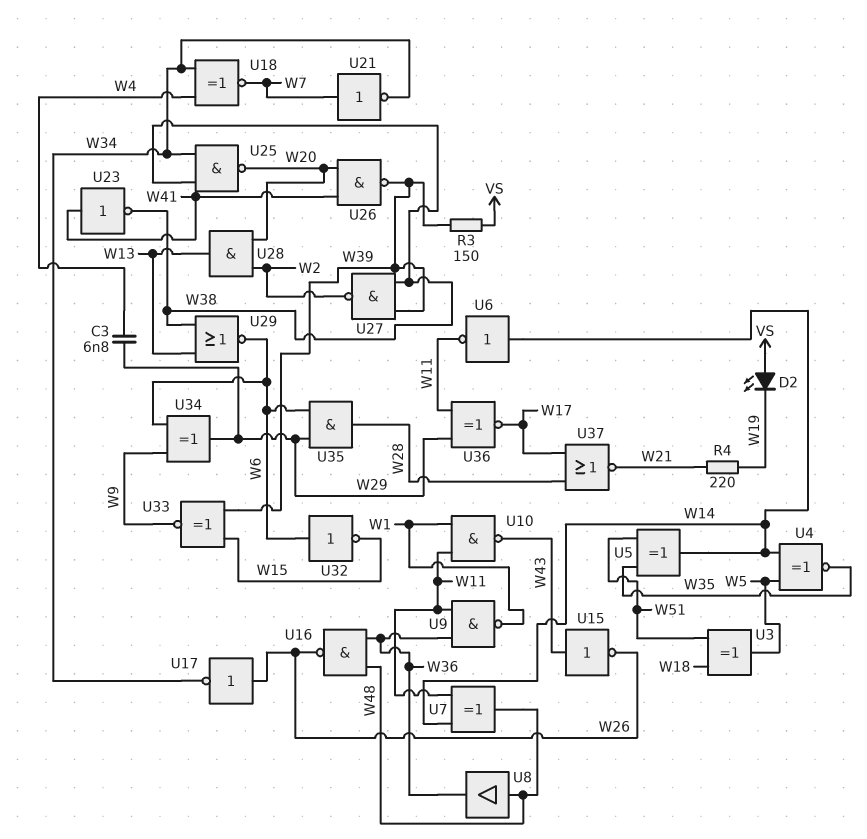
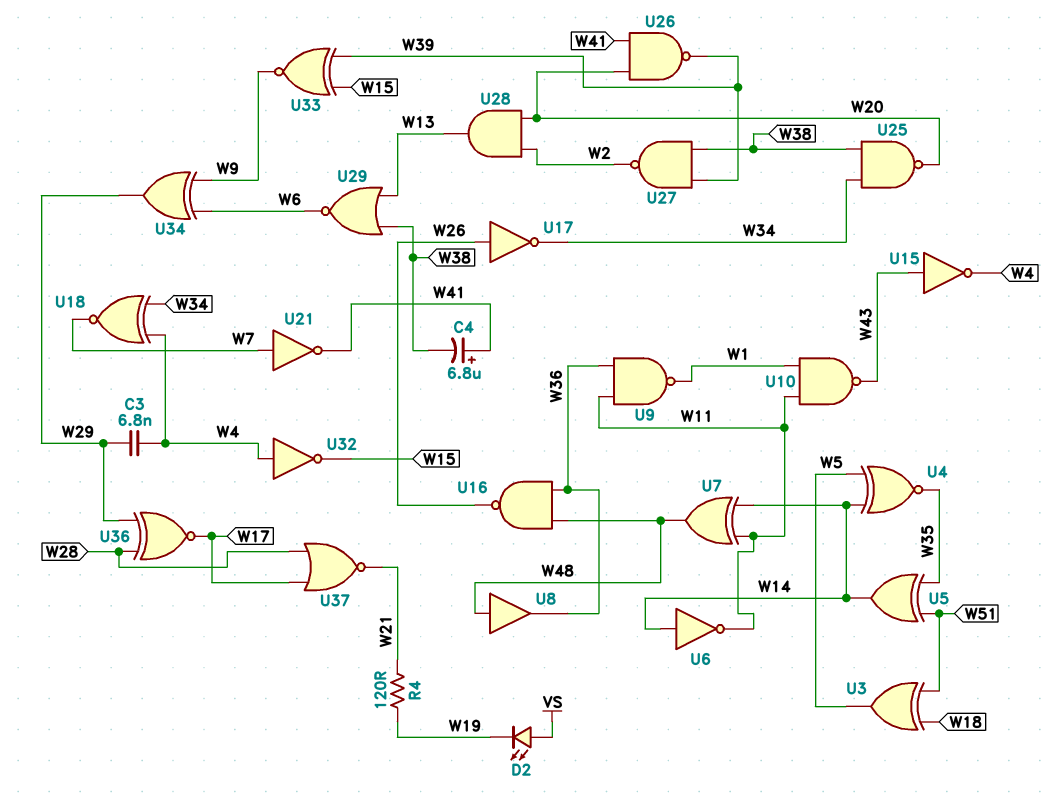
C4: none -> 6.8uF (plus W41, minus W38)
R3: 150 (VS, W39) -> none
R4: 220 (W19, W21) -> 120 (W19, W21)
U15: NOT (in W43, out W26) -> NOT (in W43, out W4)
U21: NOT (in W7, out W34) -> NOT (in W7, out W41)
U23: NOT (in W41, out W38) -> none
U32: NOT (in W6, out W15) -> NOT (in W4, out W15)
U35: AND (in W6, in W29, out W28) -> none
U36: XNOR (in W11, in W29, out W17) -> XNOR (in W28, in W29, out W17)

